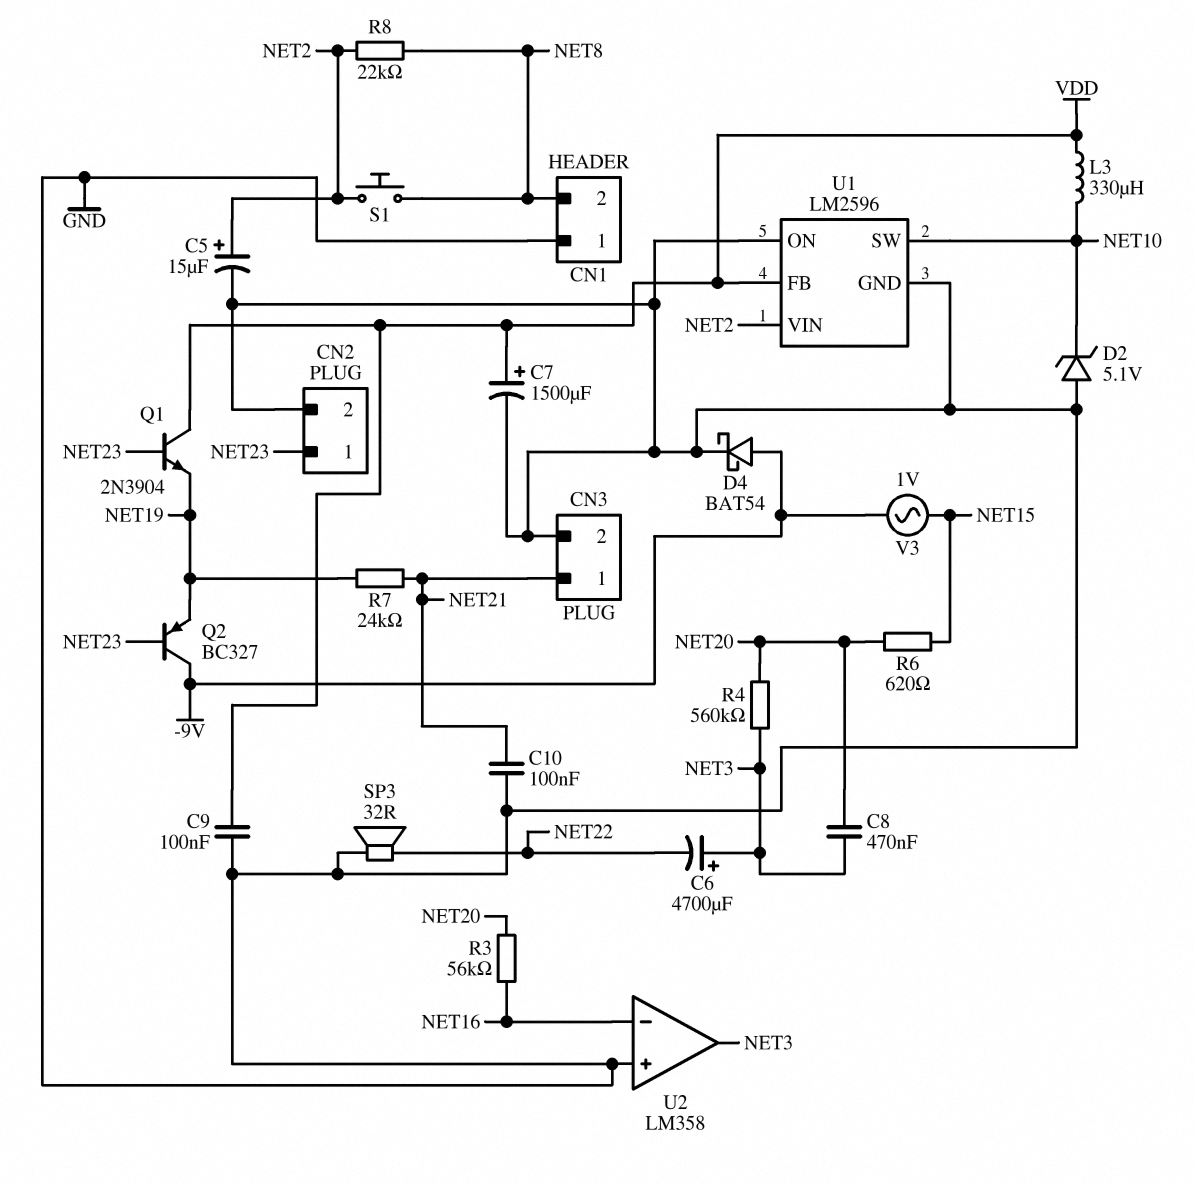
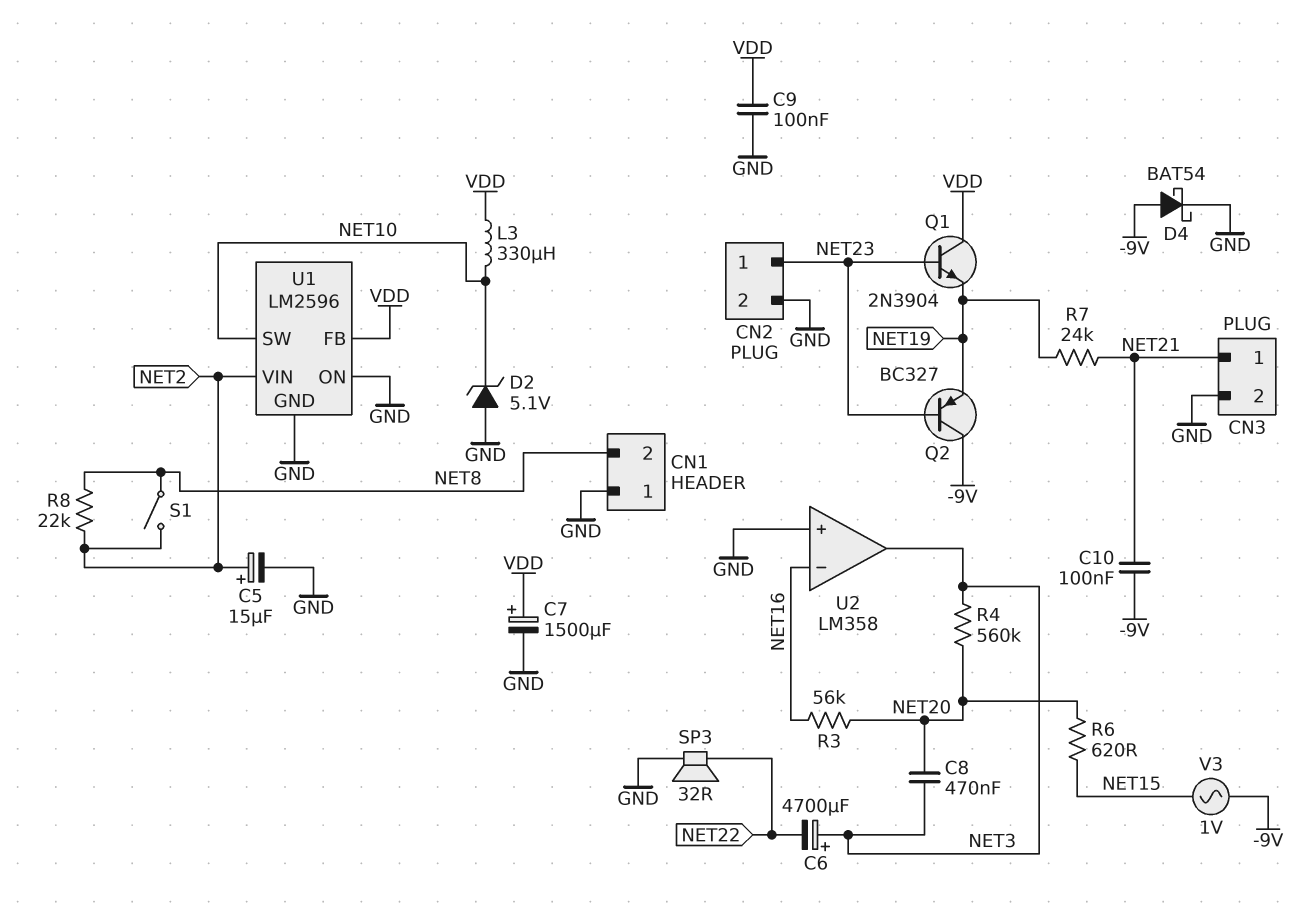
C10: 100nF (GND, NET21) -> 100nF (-9V, NET21)
S1: button (NET2, NET8) -> switch (NET2, NET8)

